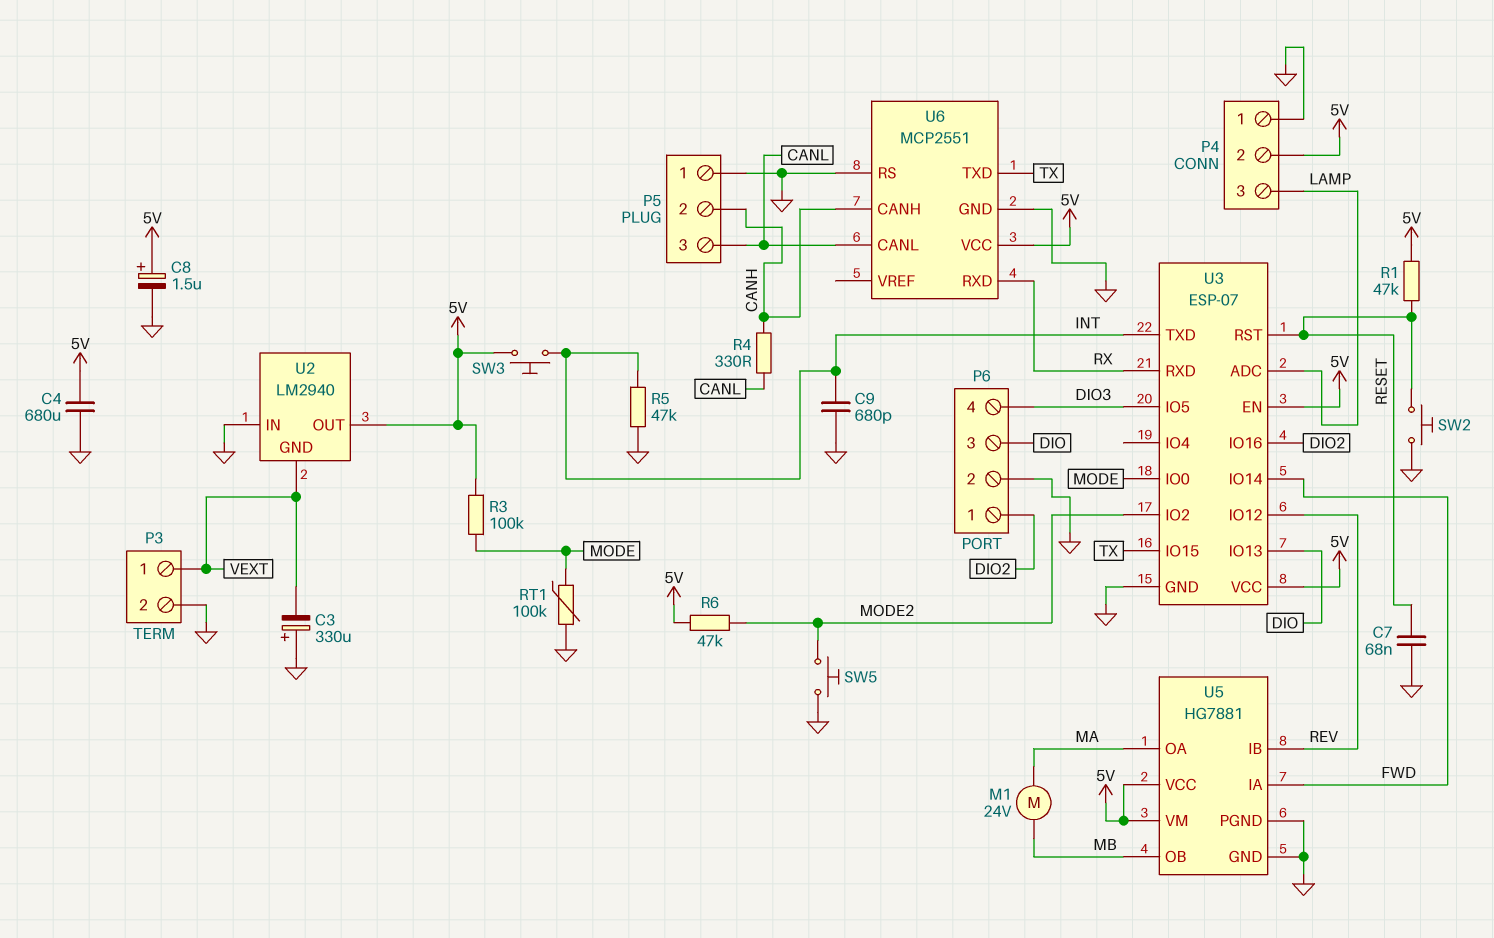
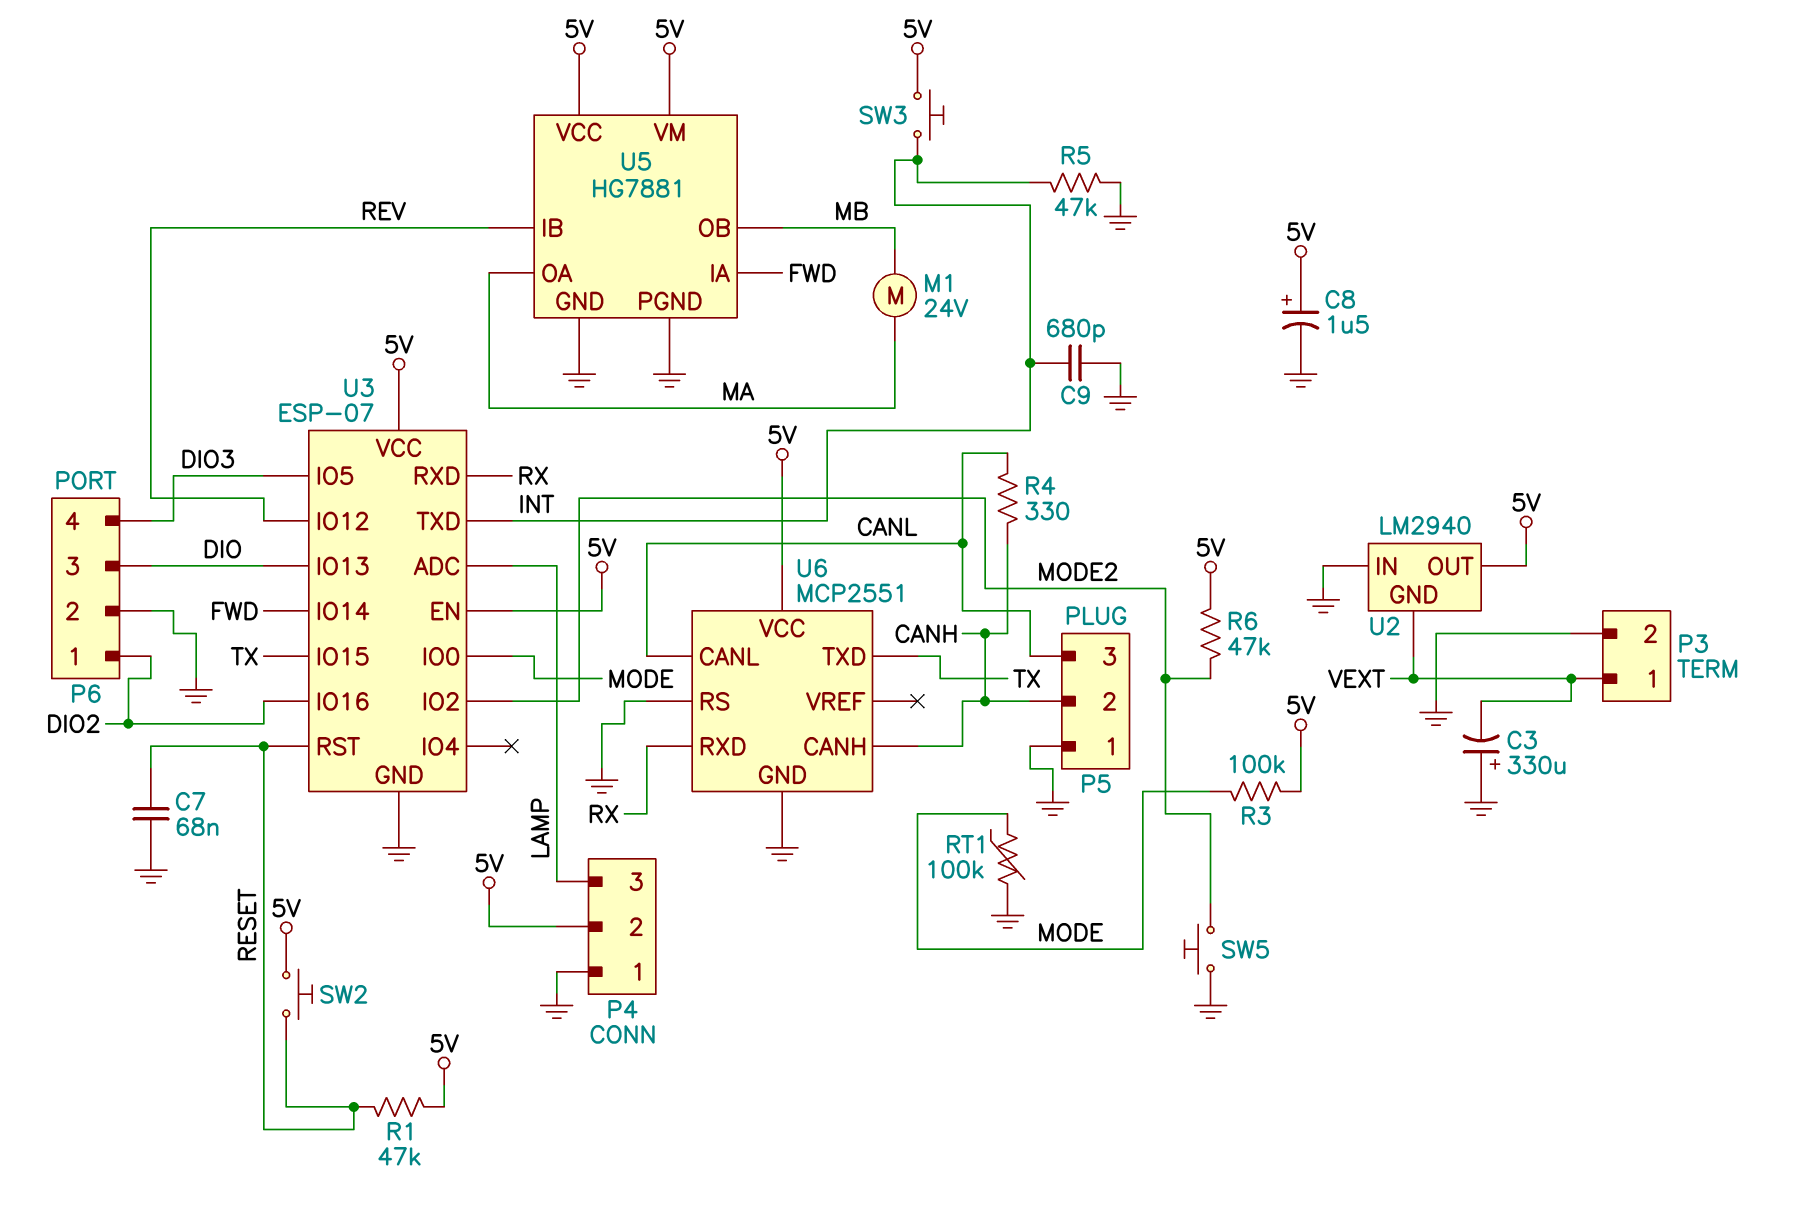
C4: 680uF (5V, GND) -> none
SW2: button (GND, RESET) -> button (5V, RESET)

